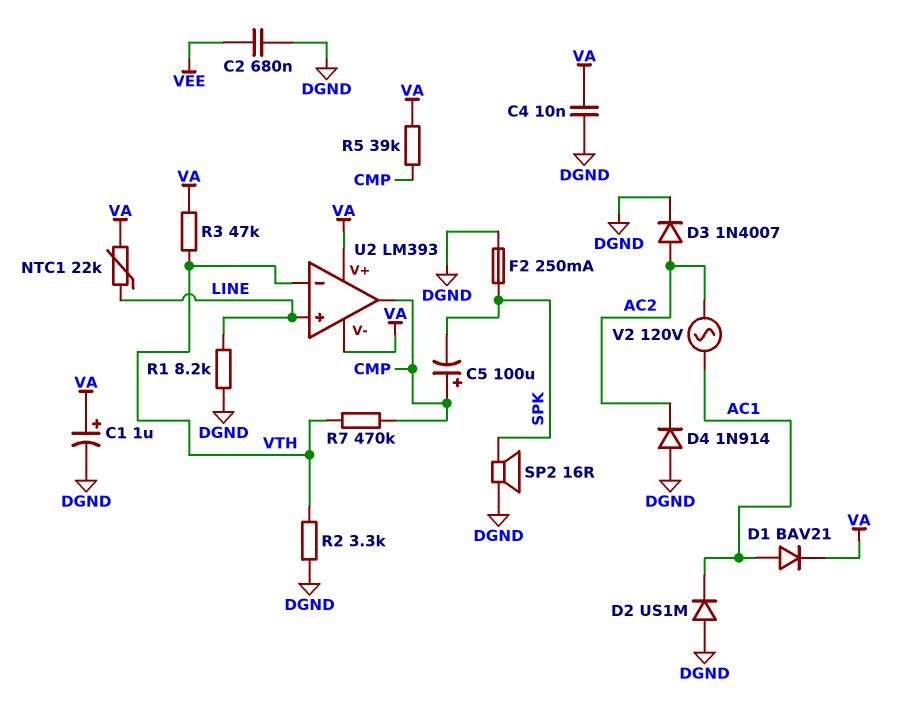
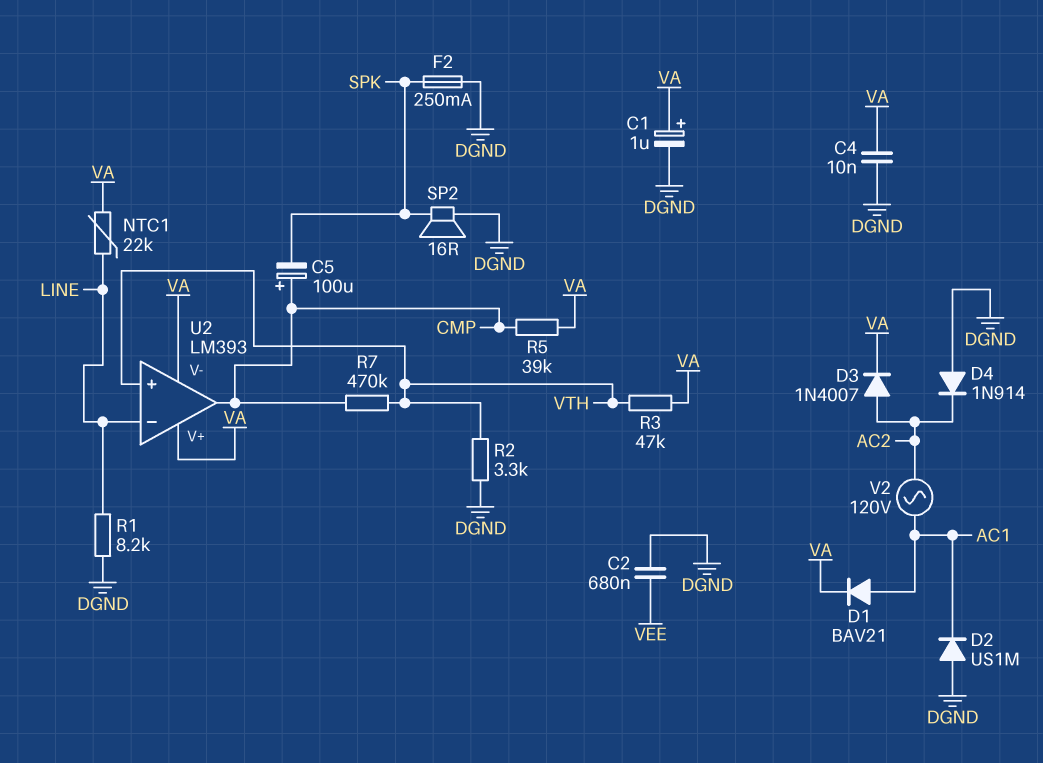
D3: diode 1N4007 (A AC2, K DGND) -> diode 1N4007 (A AC2, K VA)
U2 pin in+: LINE -> VTH
U2 pin in-: VTH -> LINE

